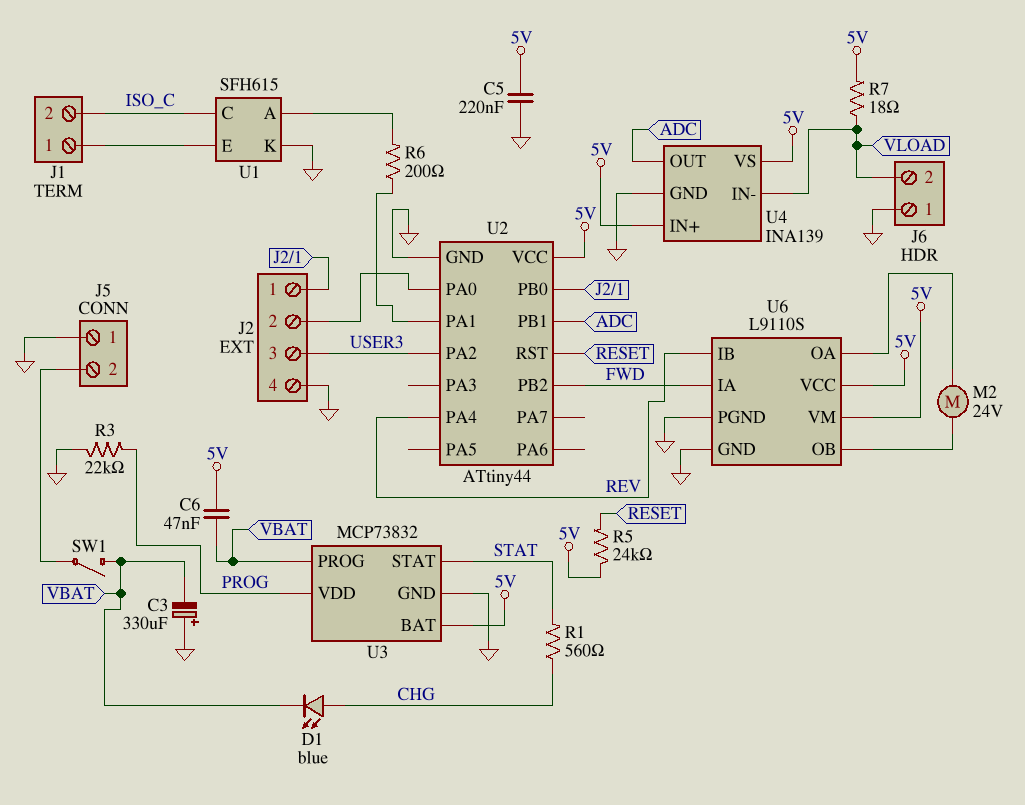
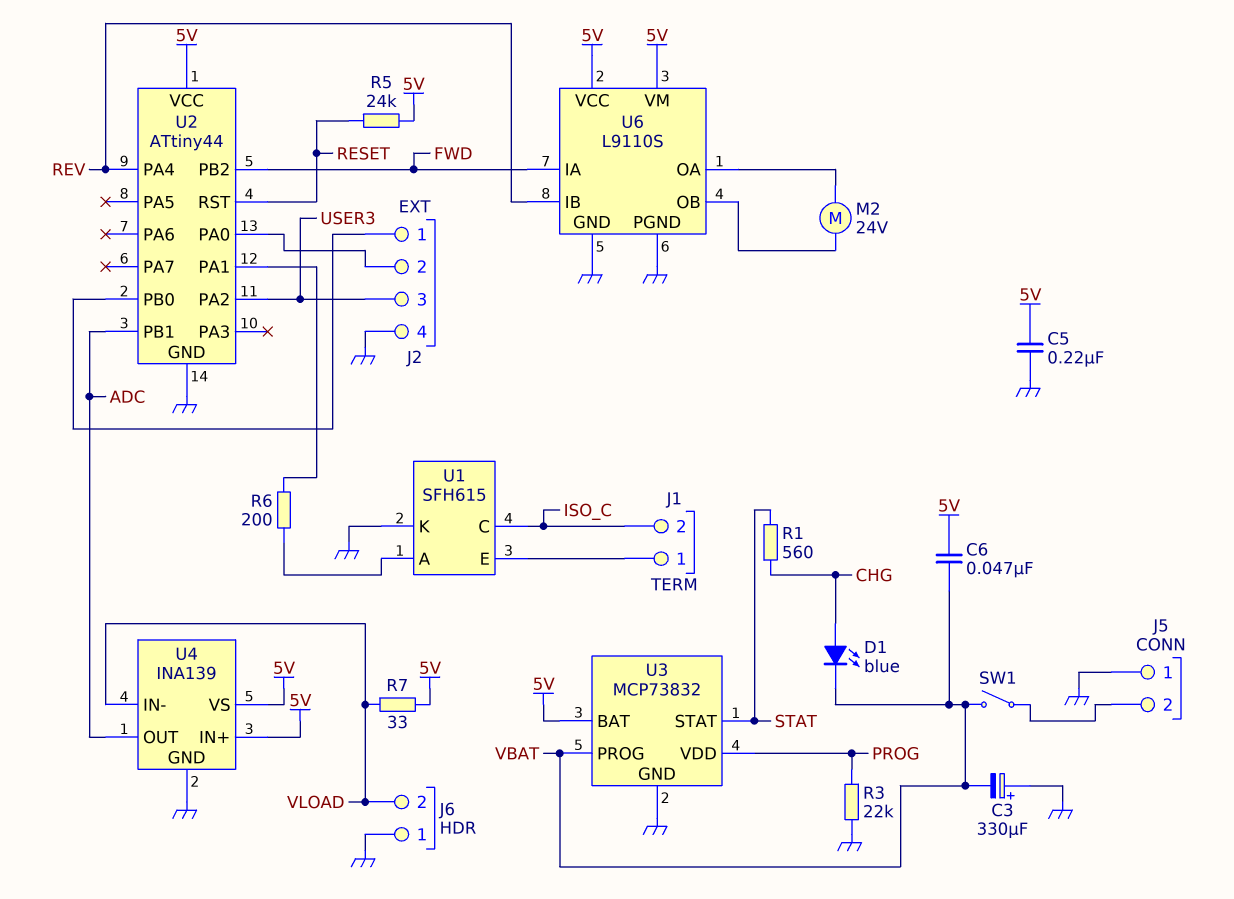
R7: 18 (5V, VLOAD) -> 33 (5V, VLOAD)

